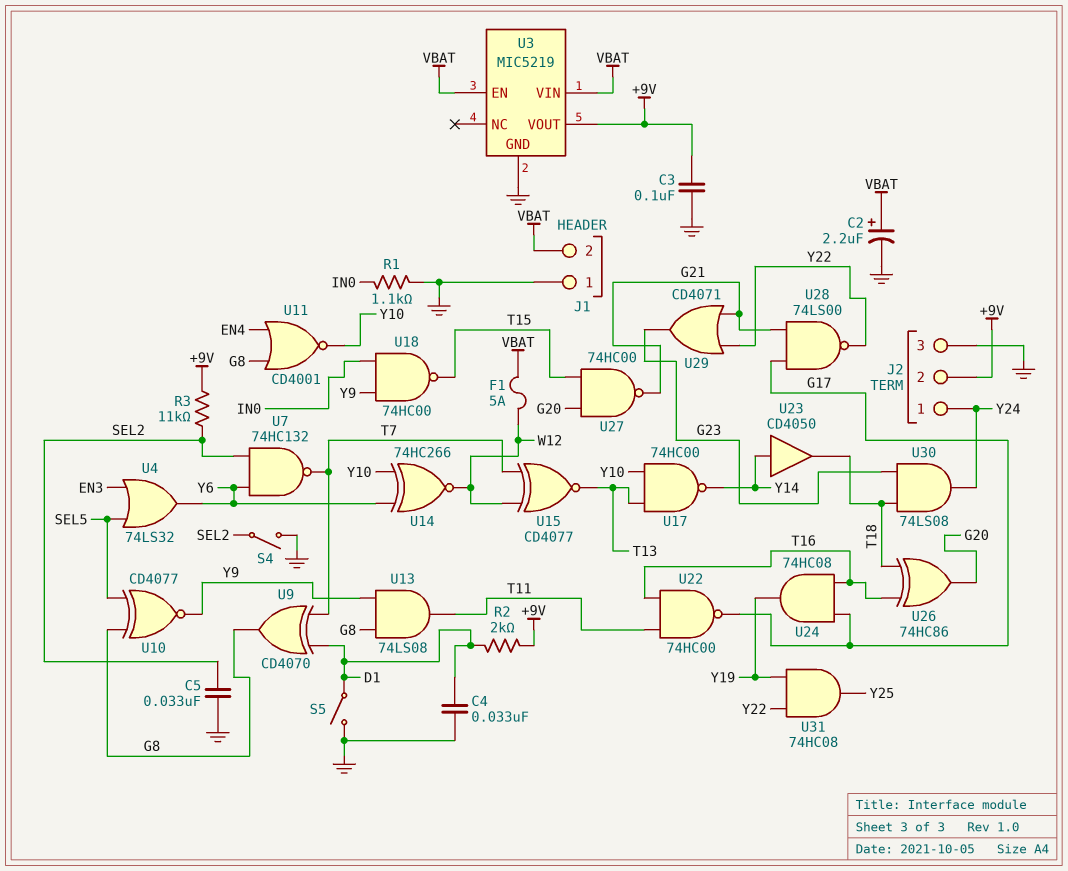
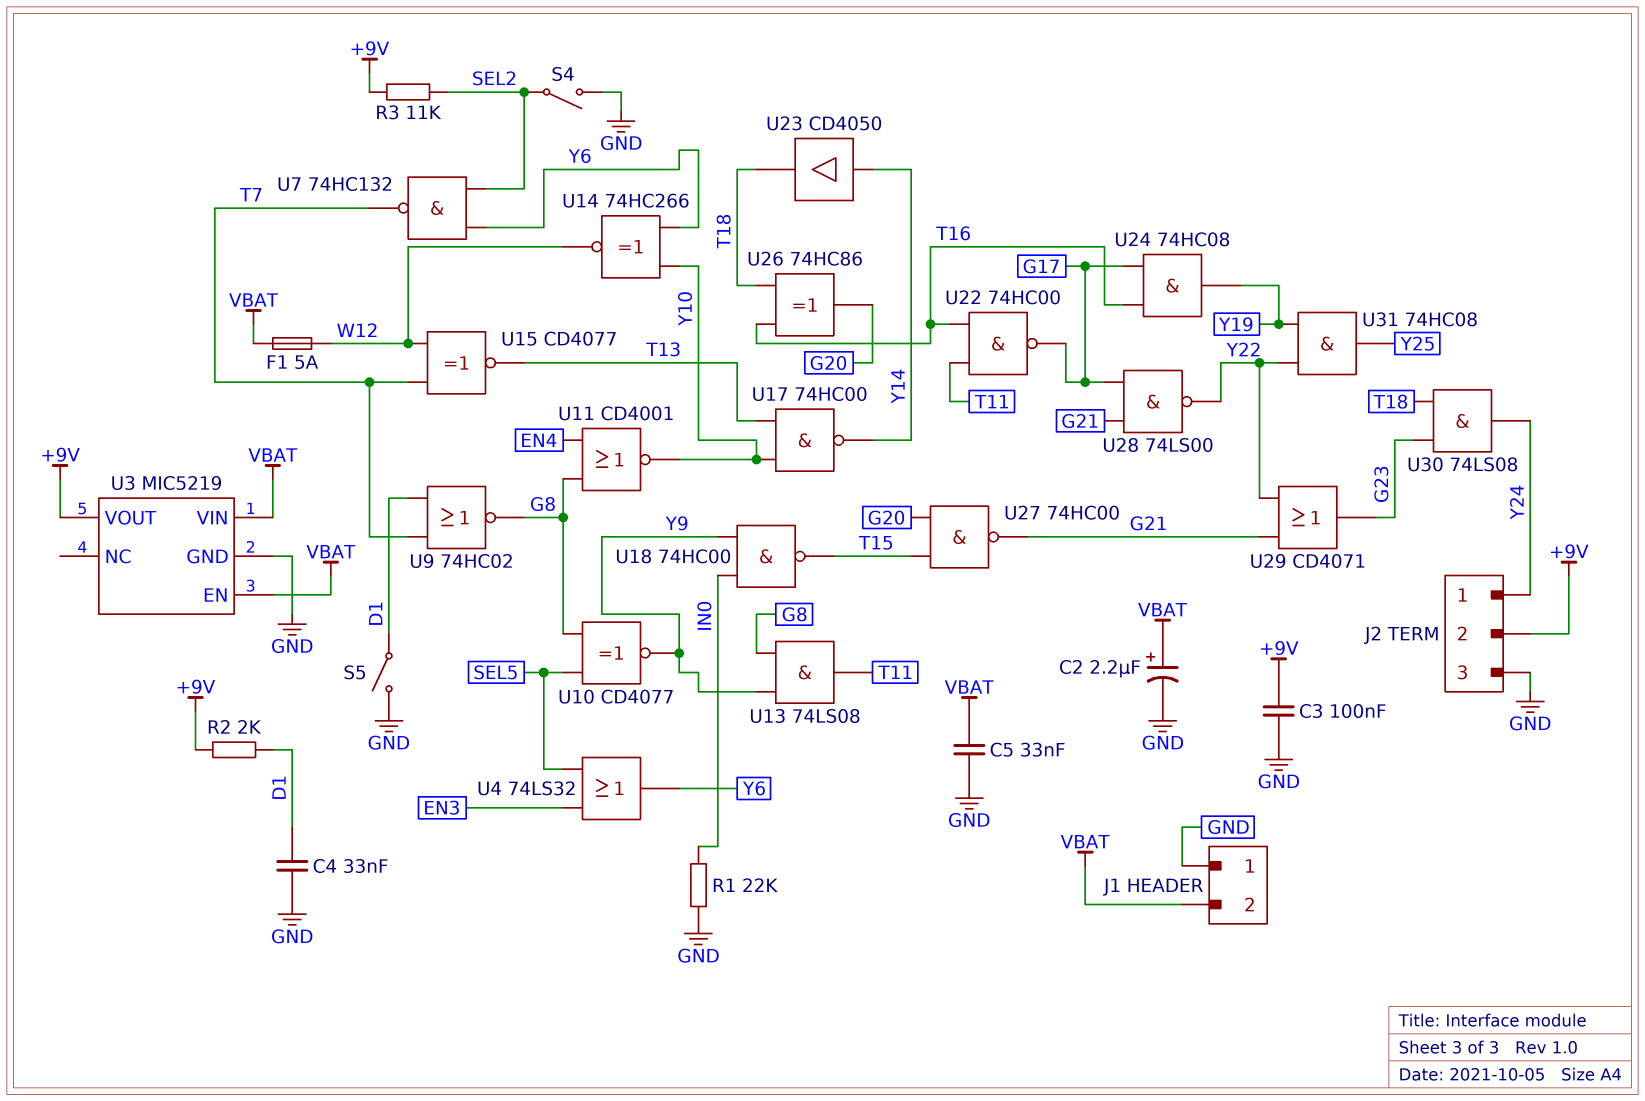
C5: 33nF (GND, SEL2) -> 33nF (GND, VBAT)
R1: 1.1k (GND, IN0) -> 22k (GND, IN0)
U9: XOR CD4070 (in D1, in T7, out G8) -> NOR 74HC02 (in D1, in T7, out G8)

